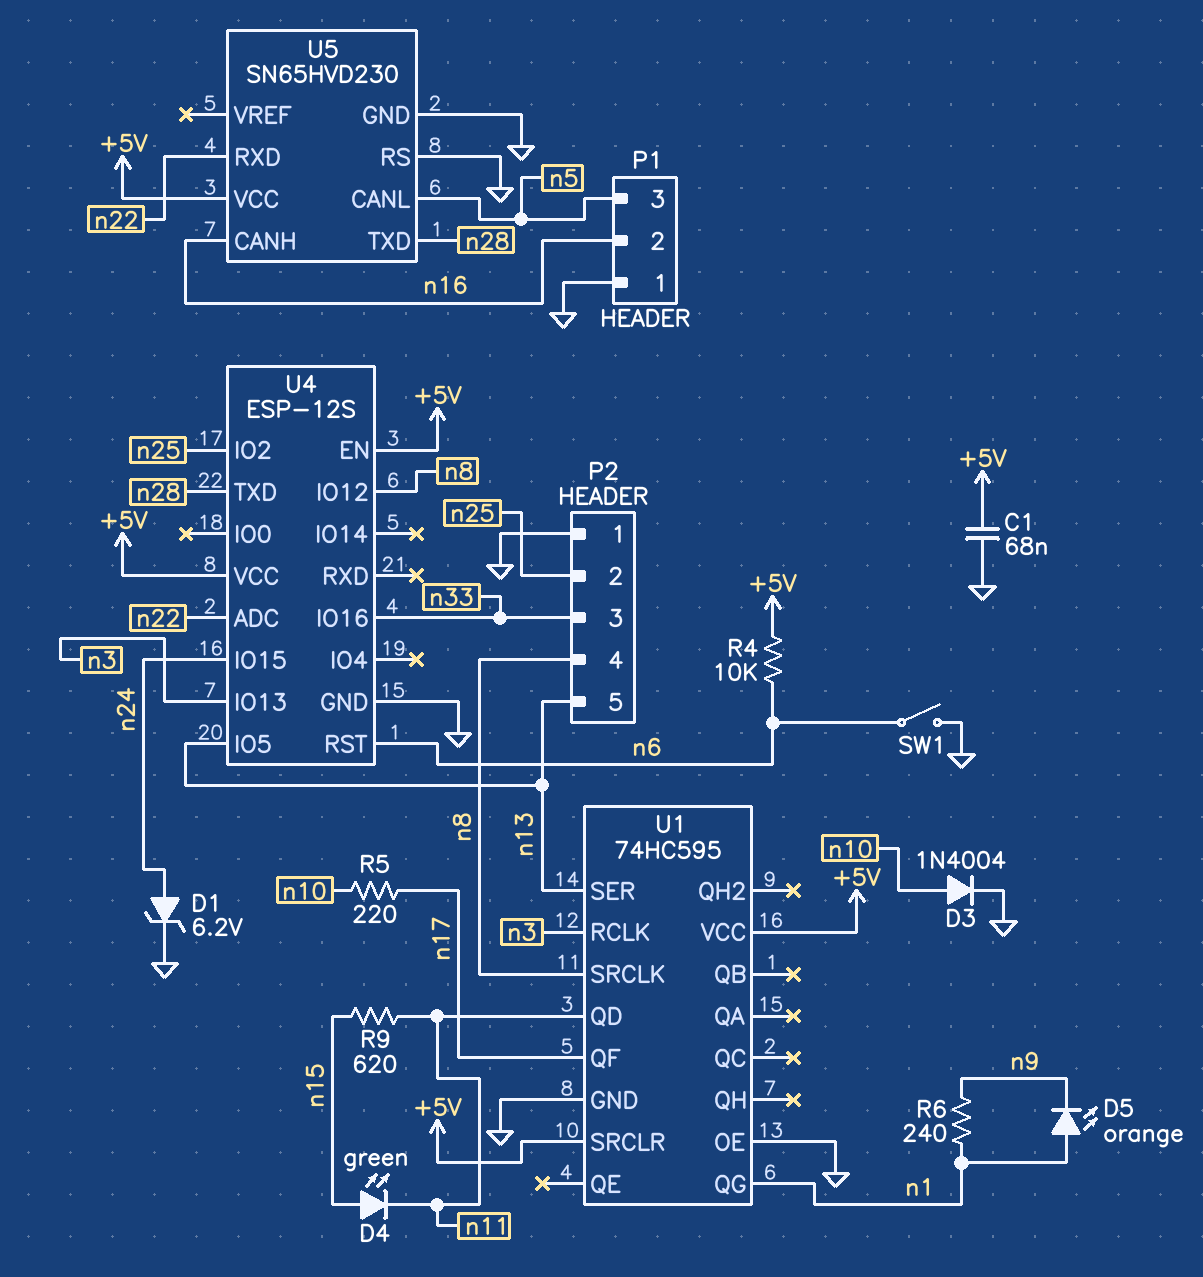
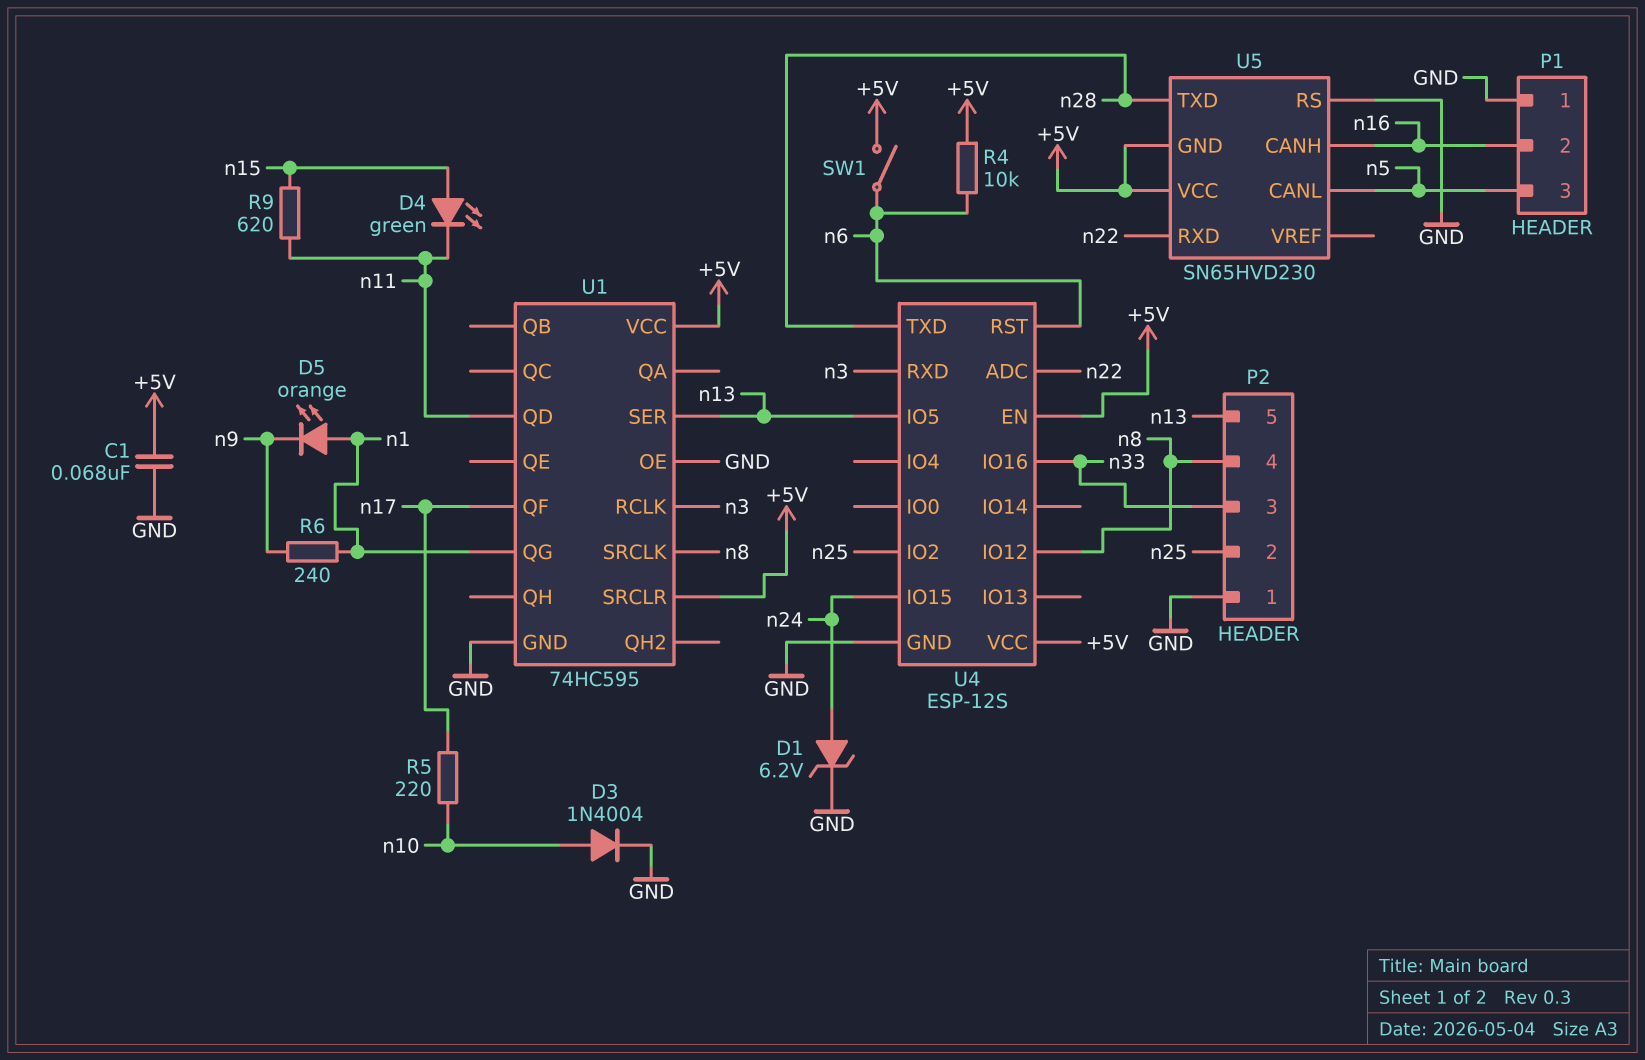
SW1: switch (GND, n6) -> switch (+5V, n6)
U4 pin IO13: n3 -> none
U4 pin RXD: none -> n3
U5 pin GND: GND -> +5V

